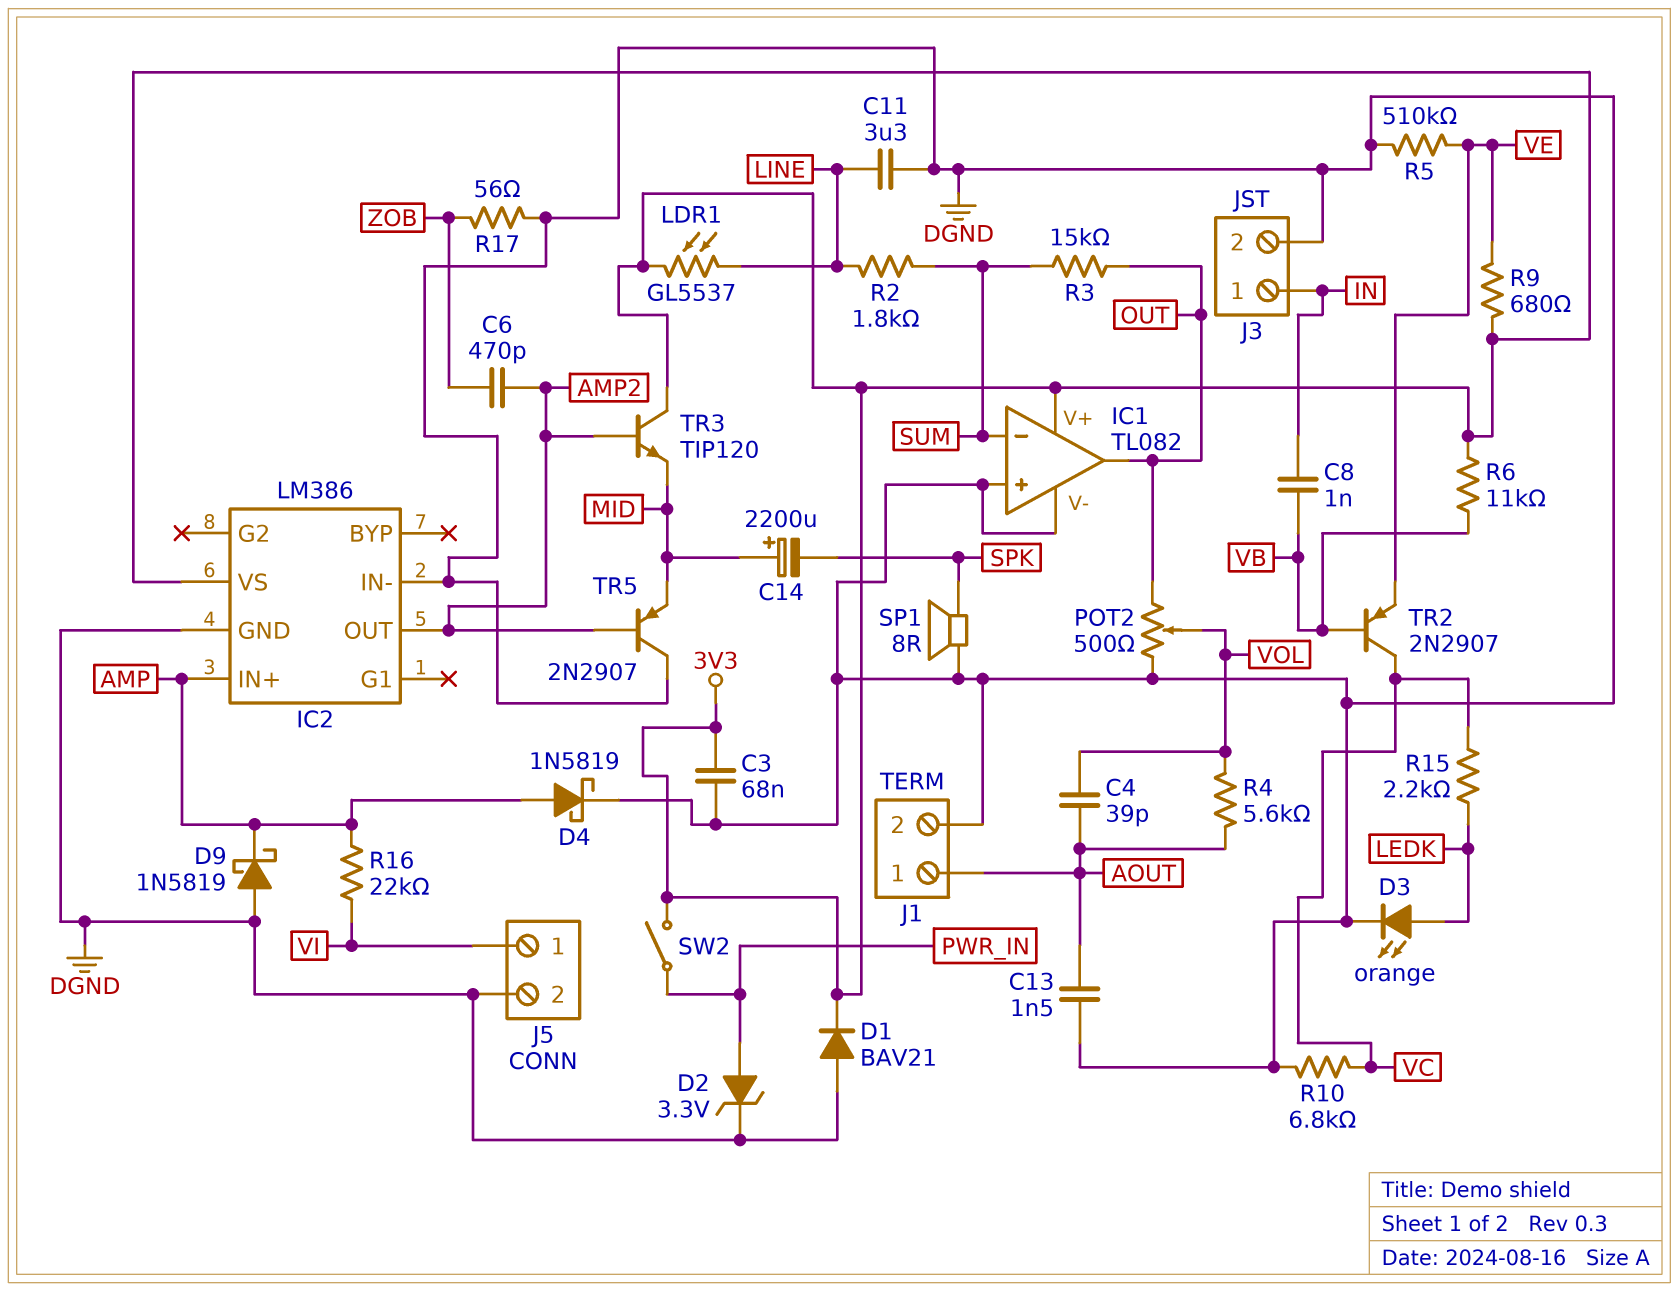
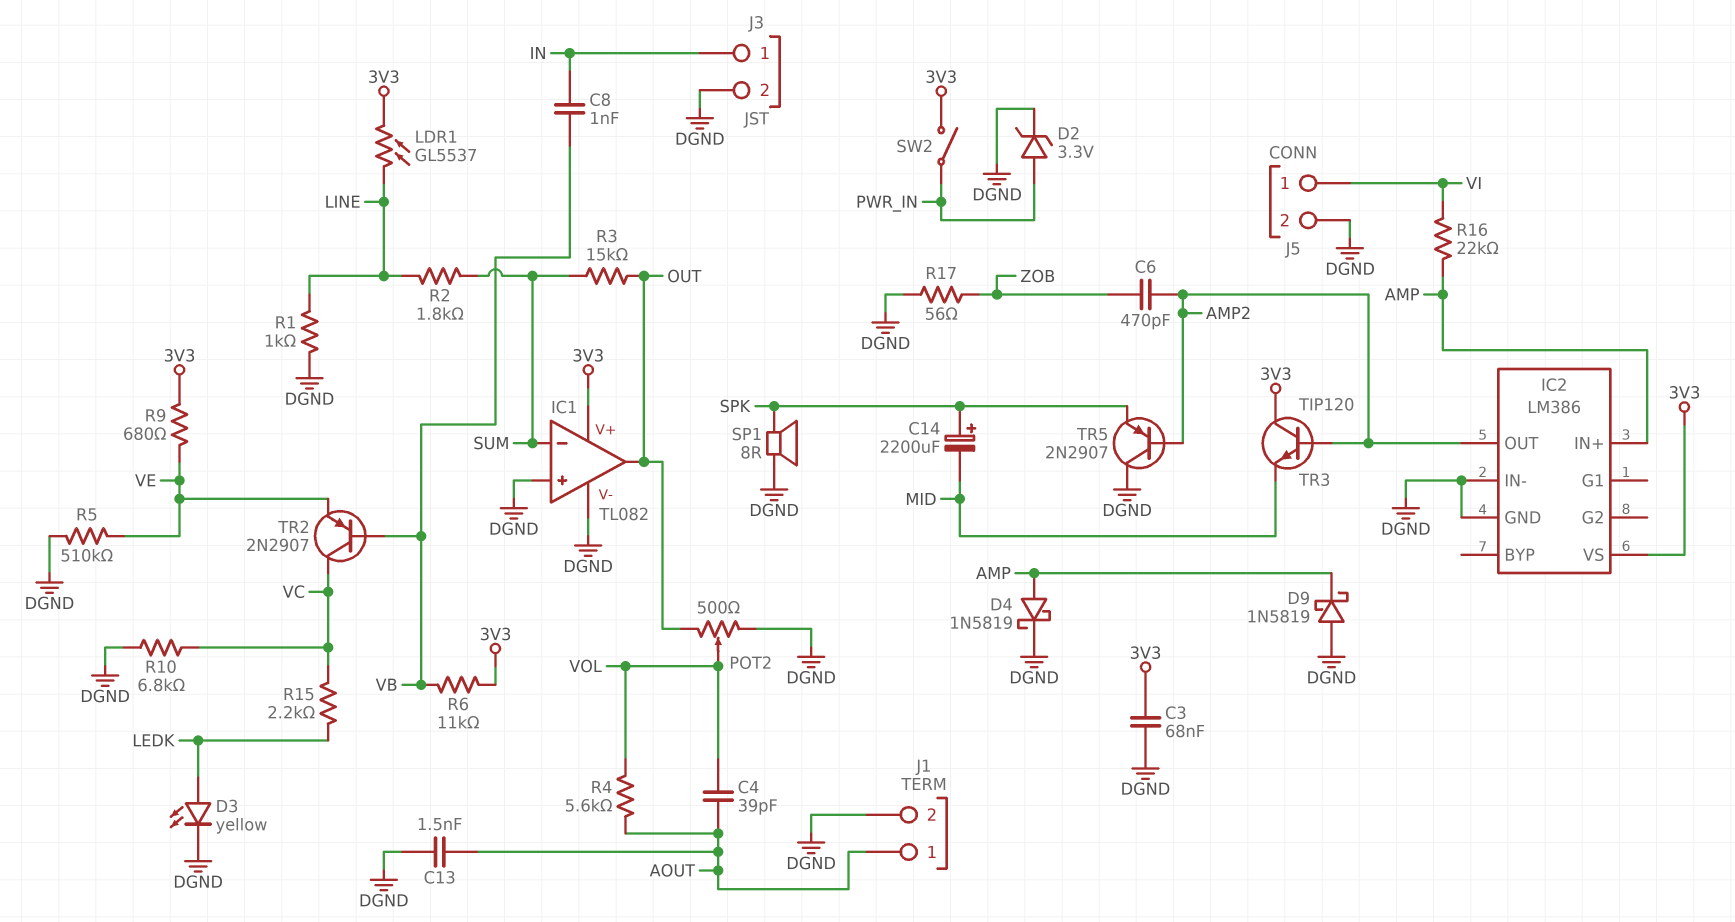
C11: 3.3uF (DGND, LINE) -> none
C14: 2200uF (plus MID, minus SPK) -> 2200uF (plus SPK, minus MID)
D1: diode BAV21 (A DGND, K 3V3) -> none
D3: LED orange (A LEDK, K DGND) -> LED yellow (A LEDK, K DGND)
R1: none -> 1k (DGND, LINE)
TR5: PNP 2N2907 (B AMP2, C DGND, E MID) -> PNP 2N2907 (B AMP2, C DGND, E SPK)

